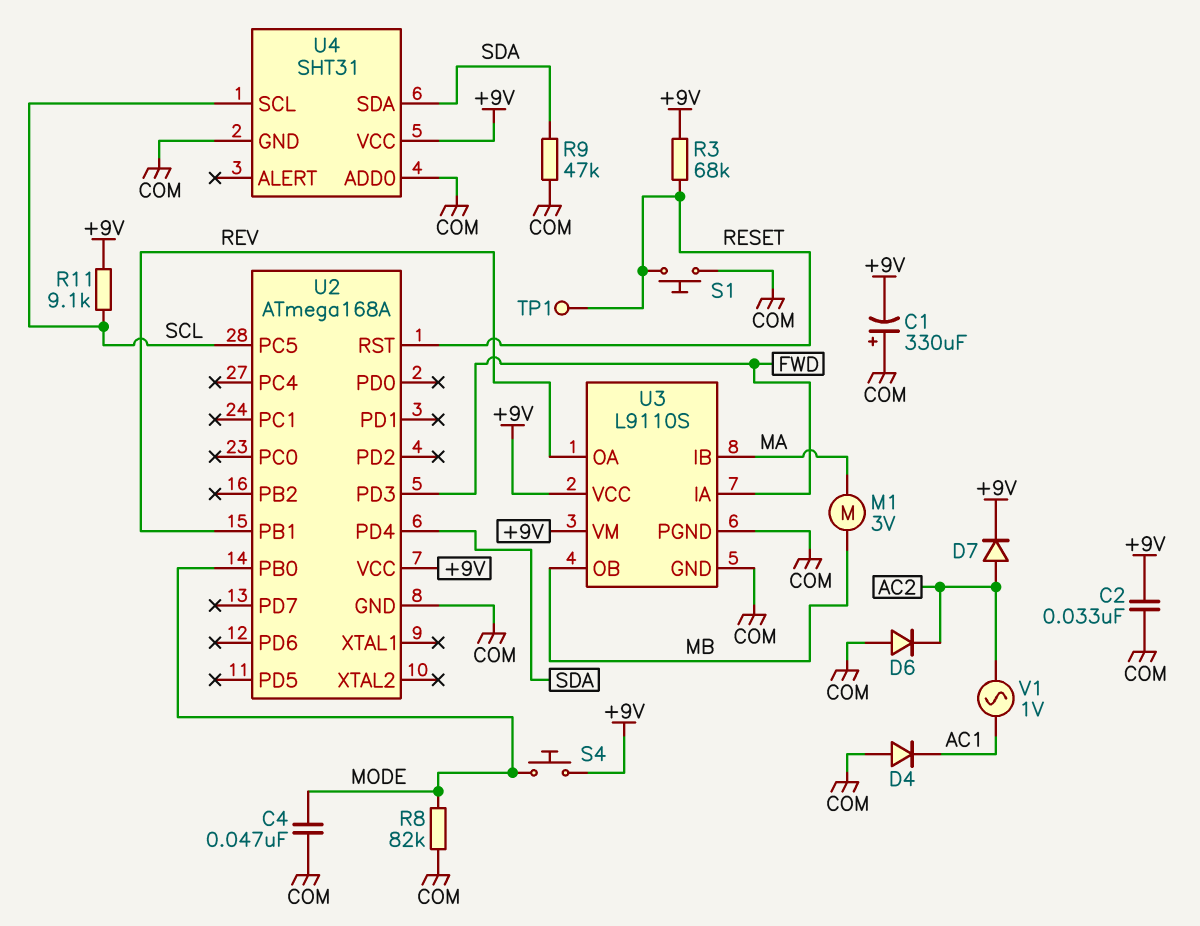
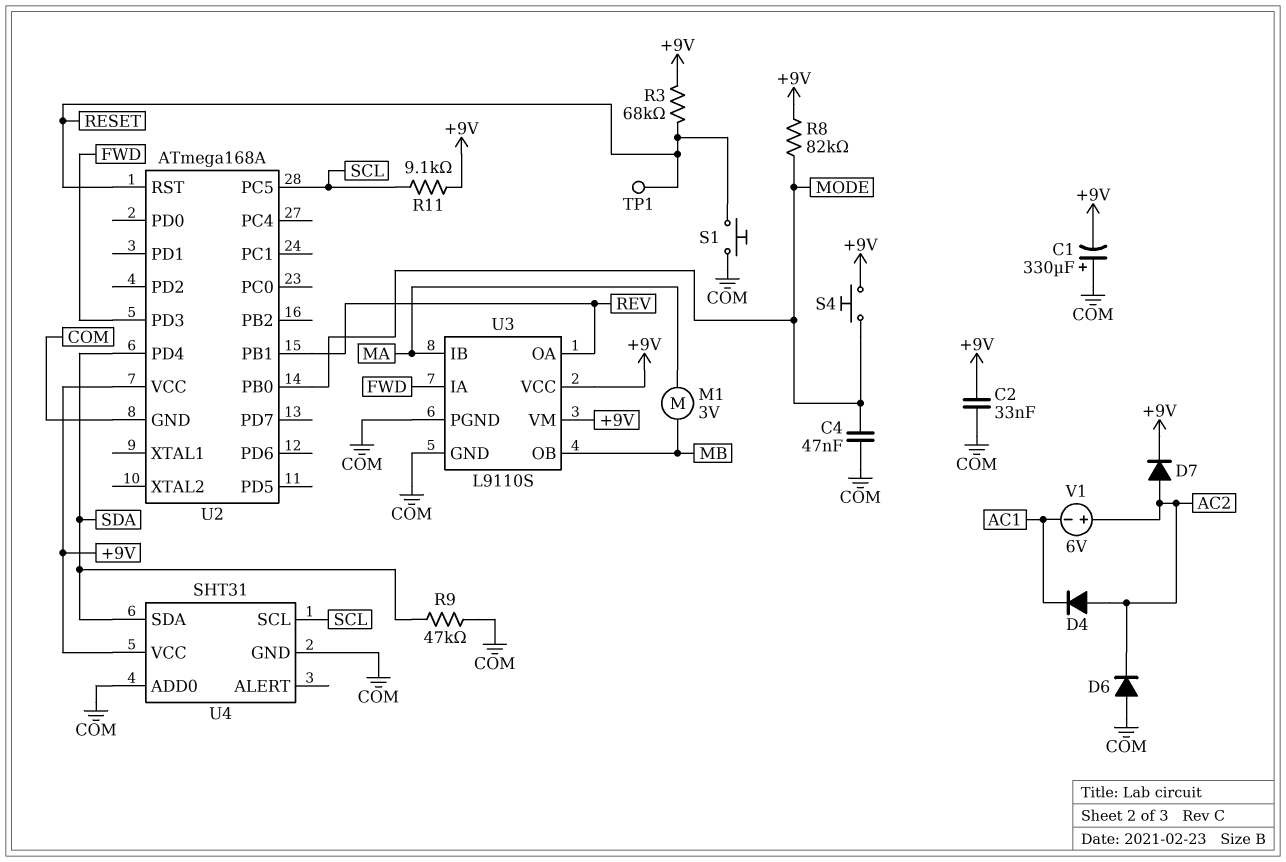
D4: diode (A COM, K AC1) -> diode (A AC2, K AC1)
R8: 82k (COM, MODE) -> 82k (+9V, MODE)
V1: AC 1V (AC1, AC2) -> 6V (plus AC2, minus AC1)

